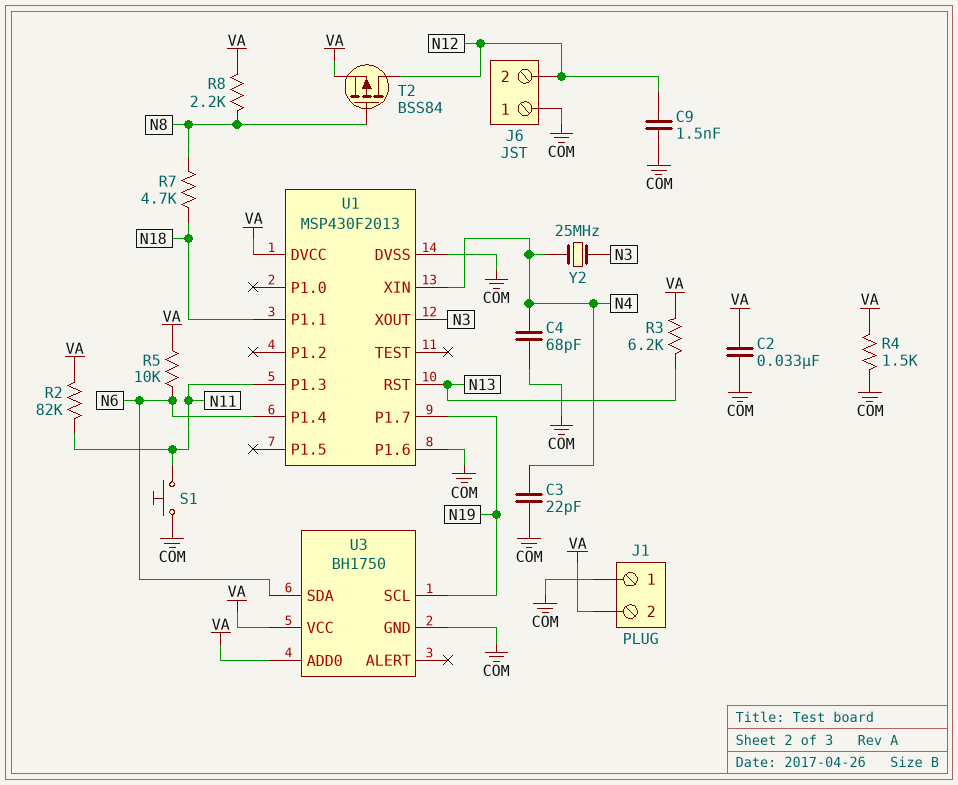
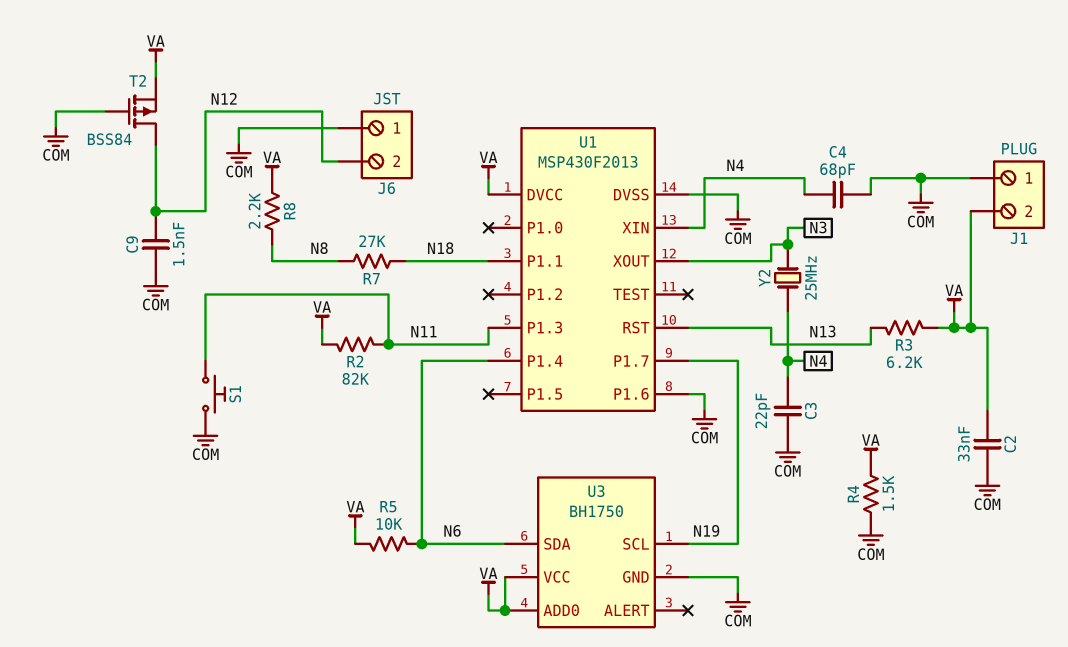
R7: 4.7k (N8, N18) -> 27k (N8, N18)
T2: PMOS BSS84 (G N8, D N12, S VA) -> PMOS BSS84 (G COM, D N12, S VA)

